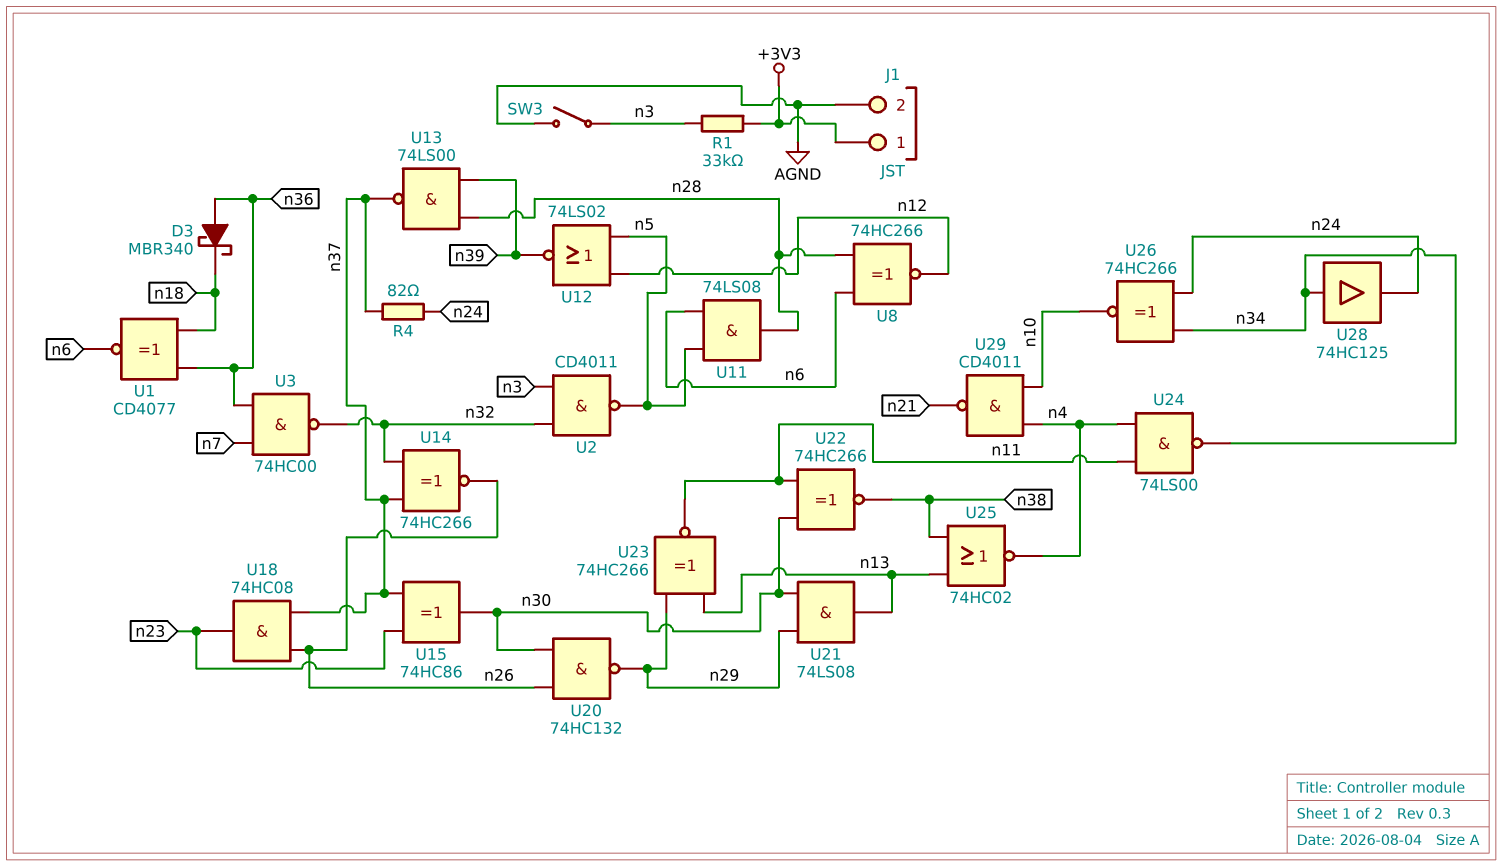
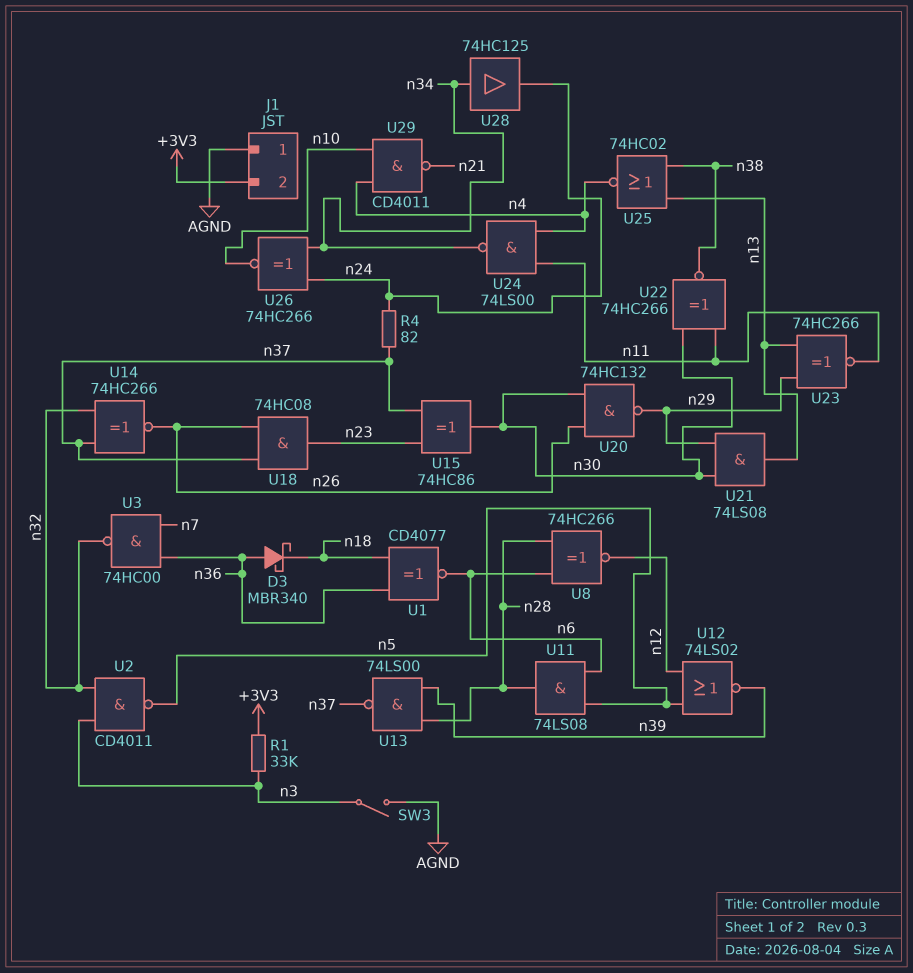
J1 pin 1: +3V3 -> AGND
J1 pin 2: AGND -> +3V3

